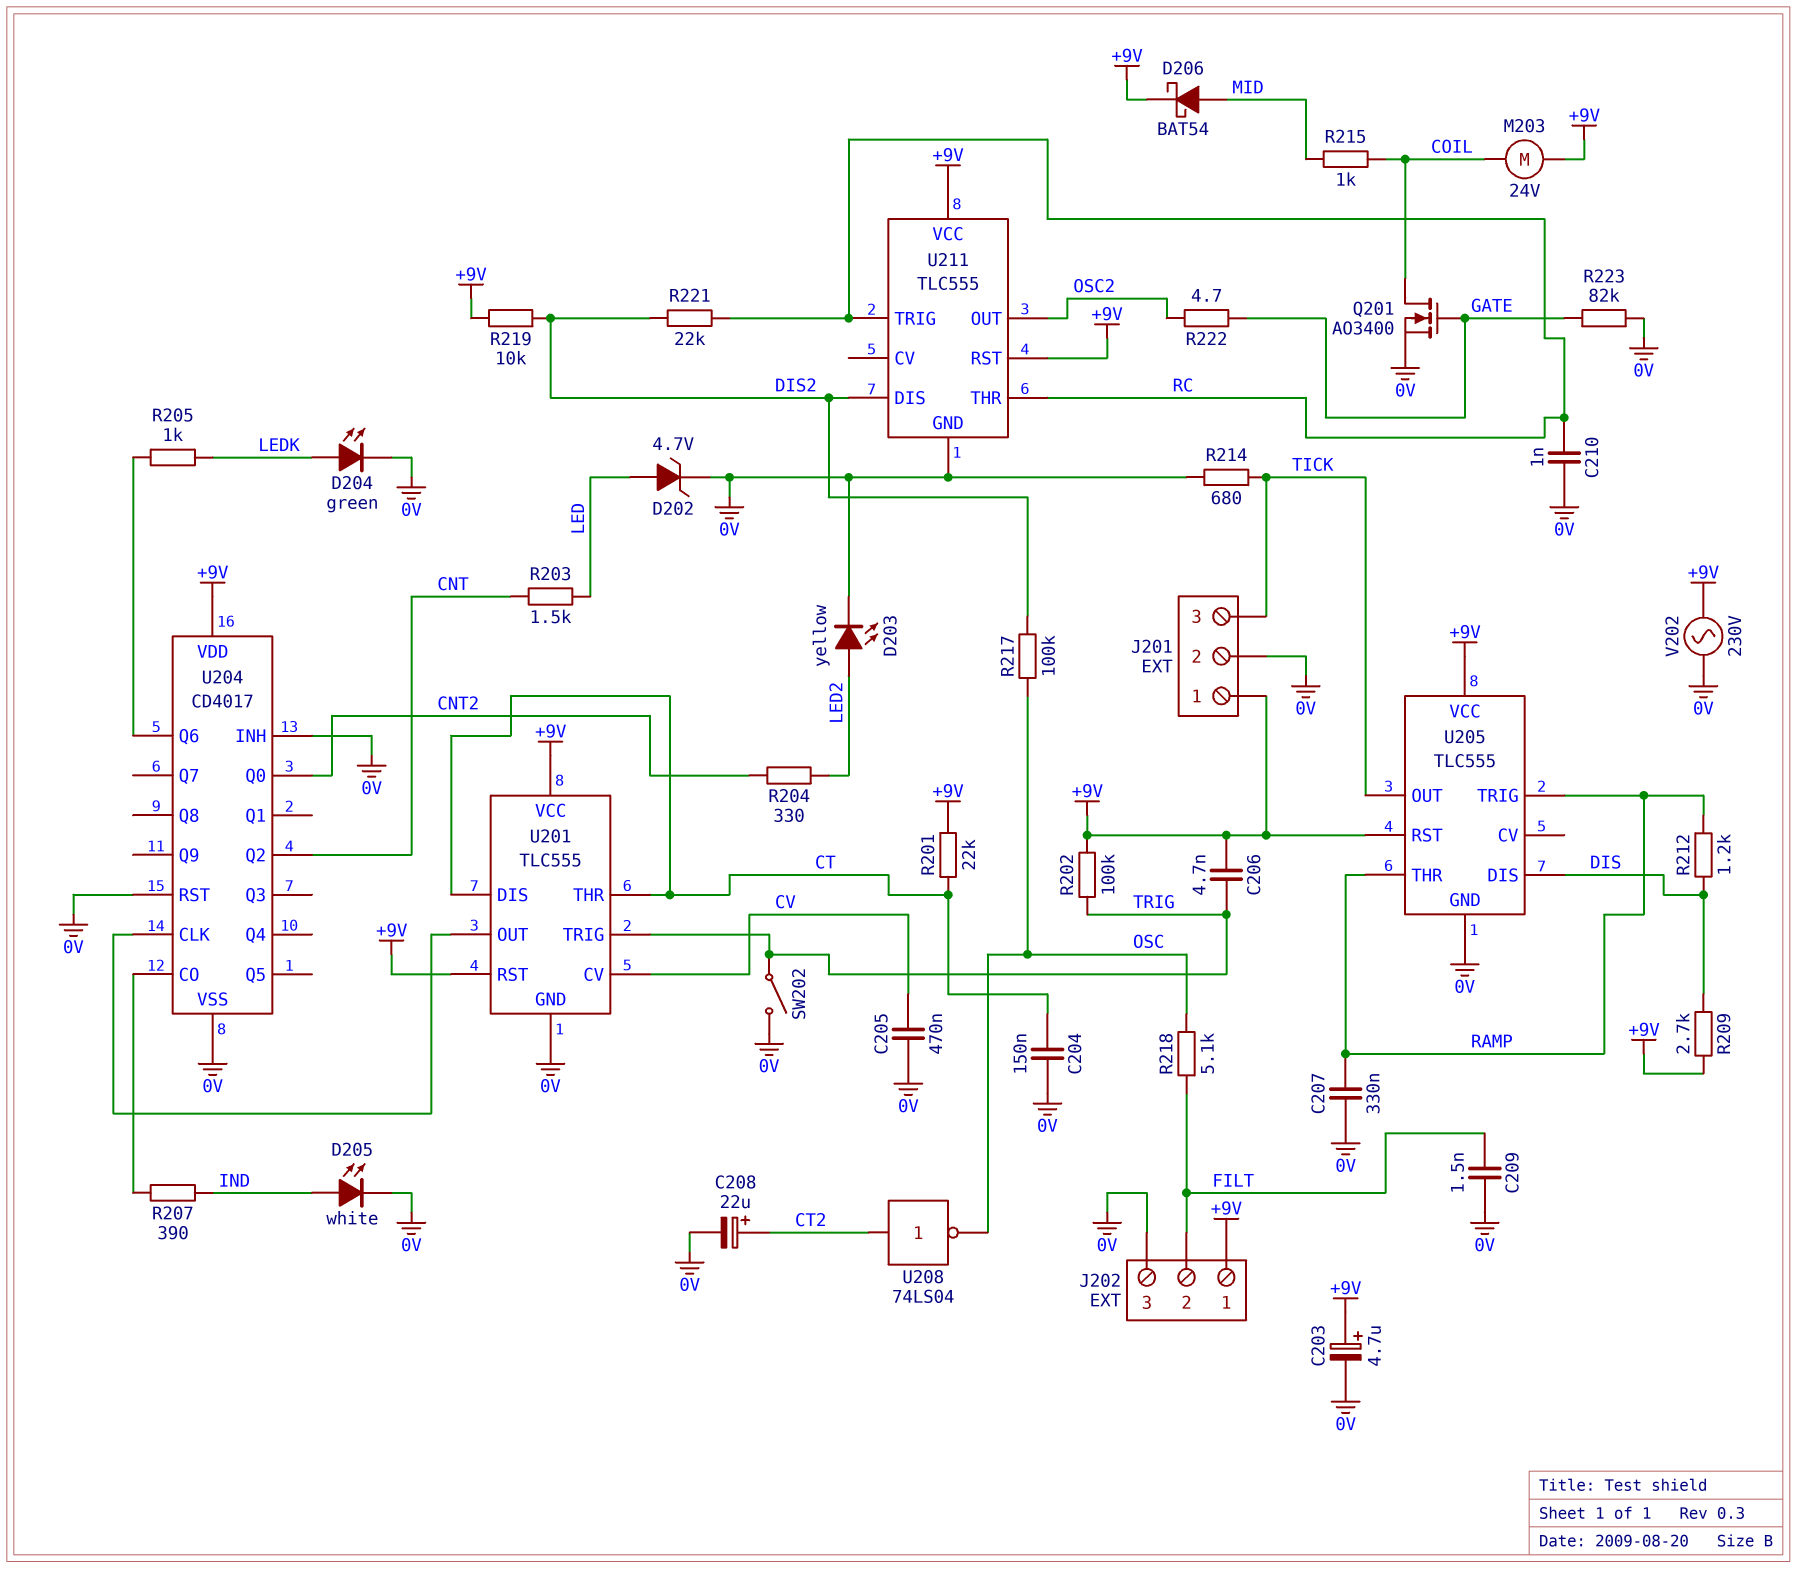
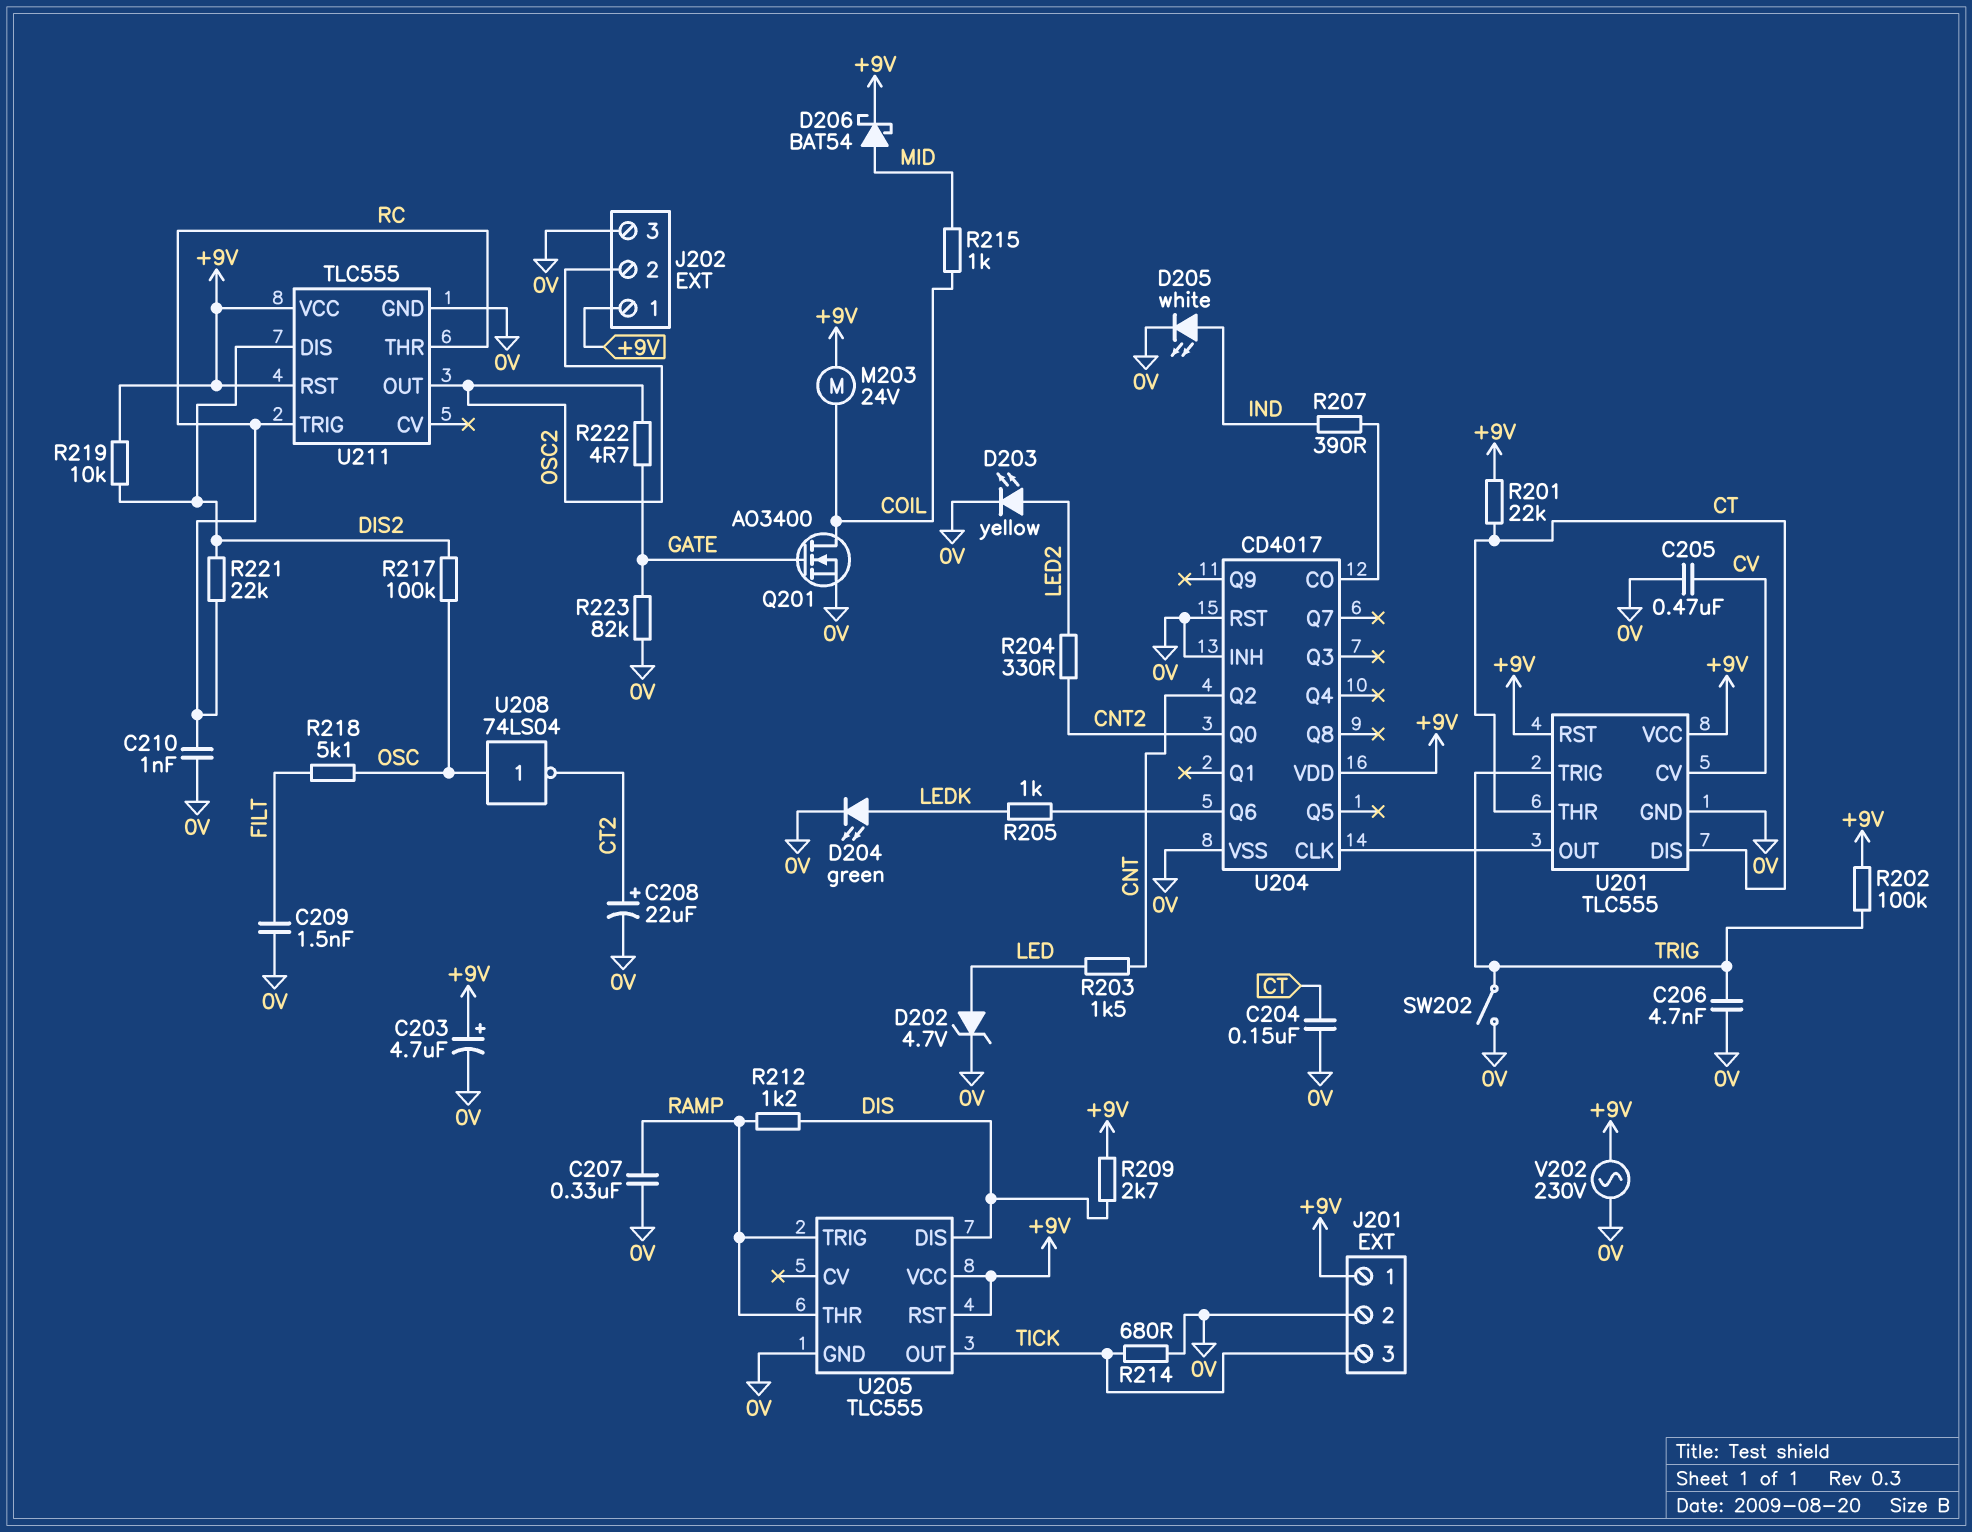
C206: 4.7nF (+9V, TRIG) -> 4.7nF (0V, TRIG)
J202 pin 2: FILT -> OSC2
U208: NOT 74LS04 (in CT2, out OSC) -> NOT 74LS04 (in OSC, out CT2)

